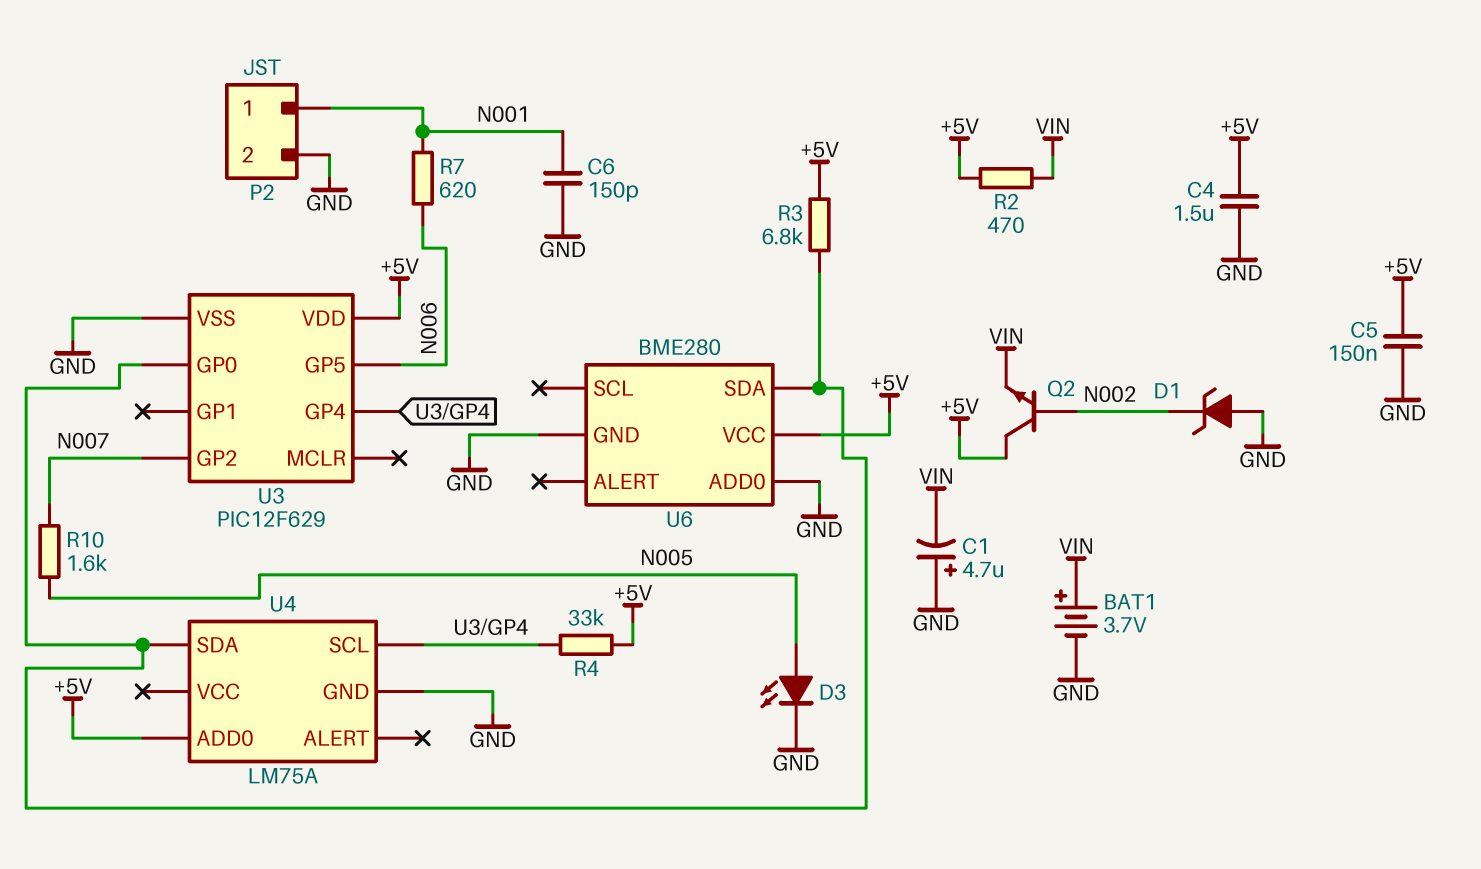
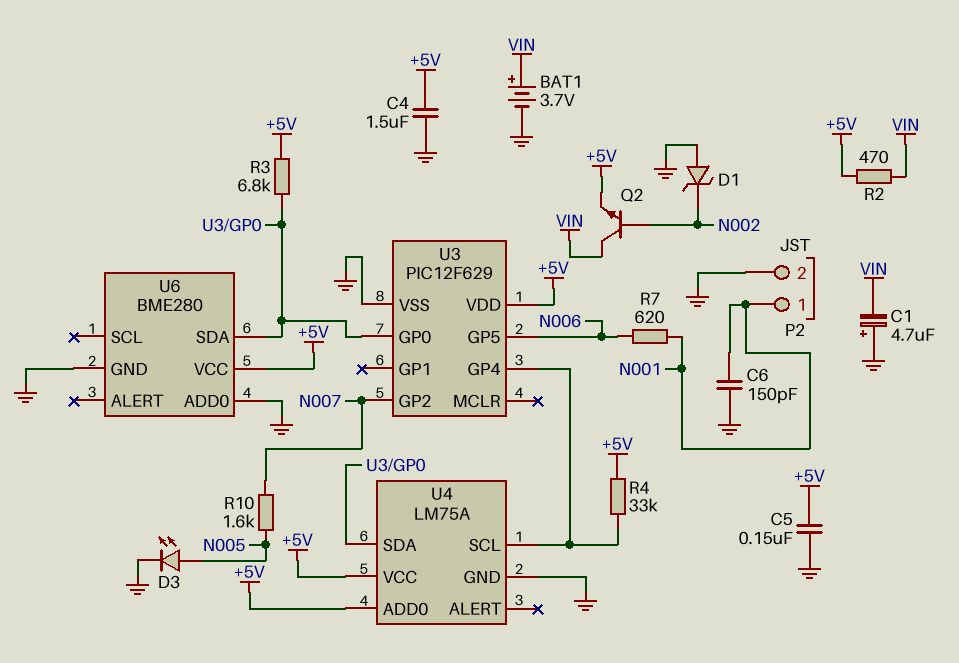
Q2: NPN (B N002, C +5V, E VIN) -> NPN (B N002, C VIN, E +5V)
U4 pin VCC: none -> +5V

